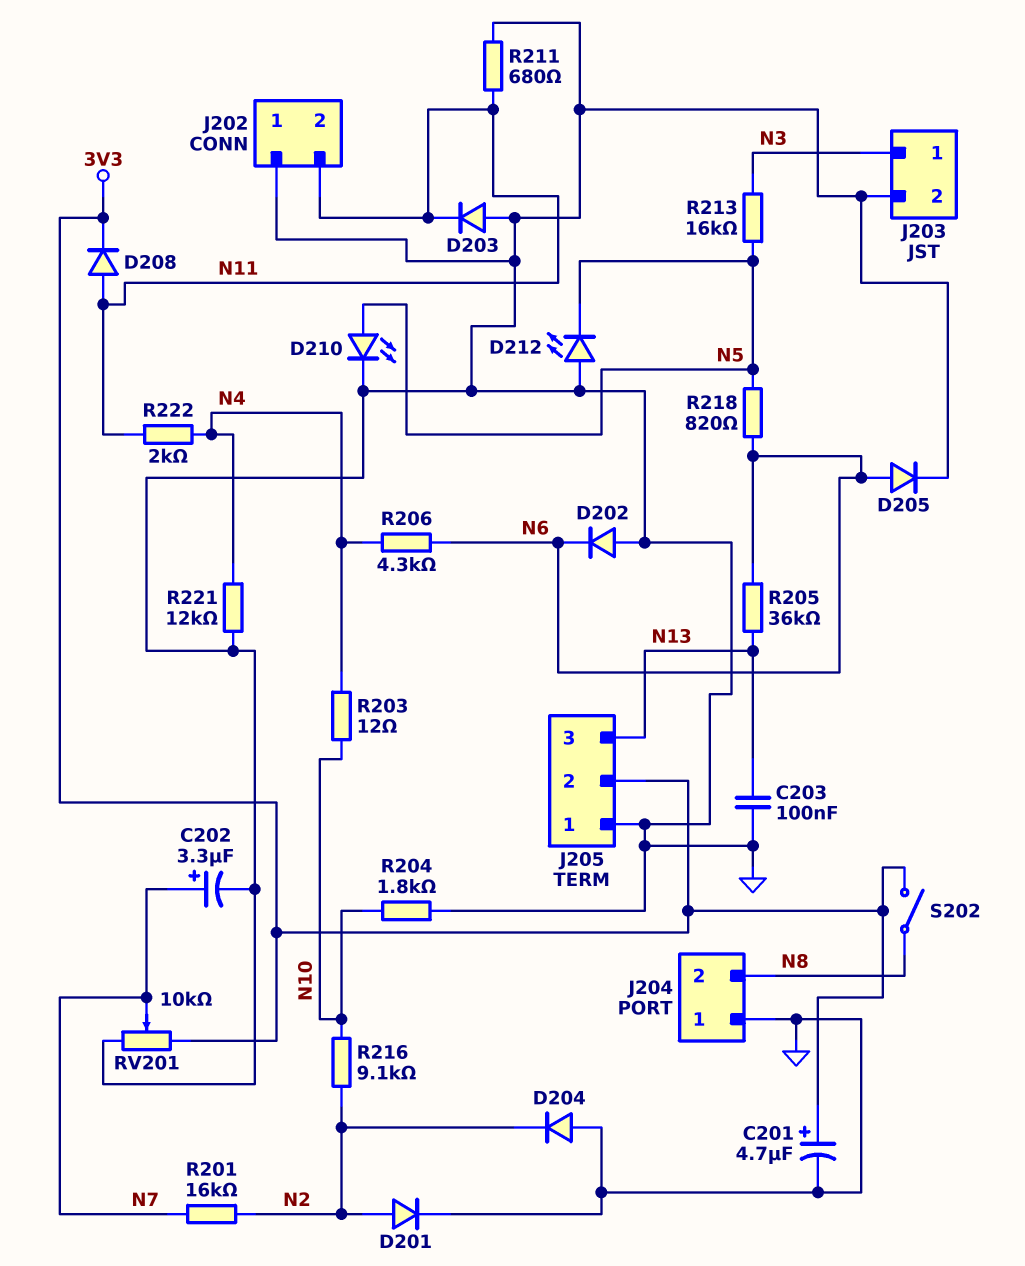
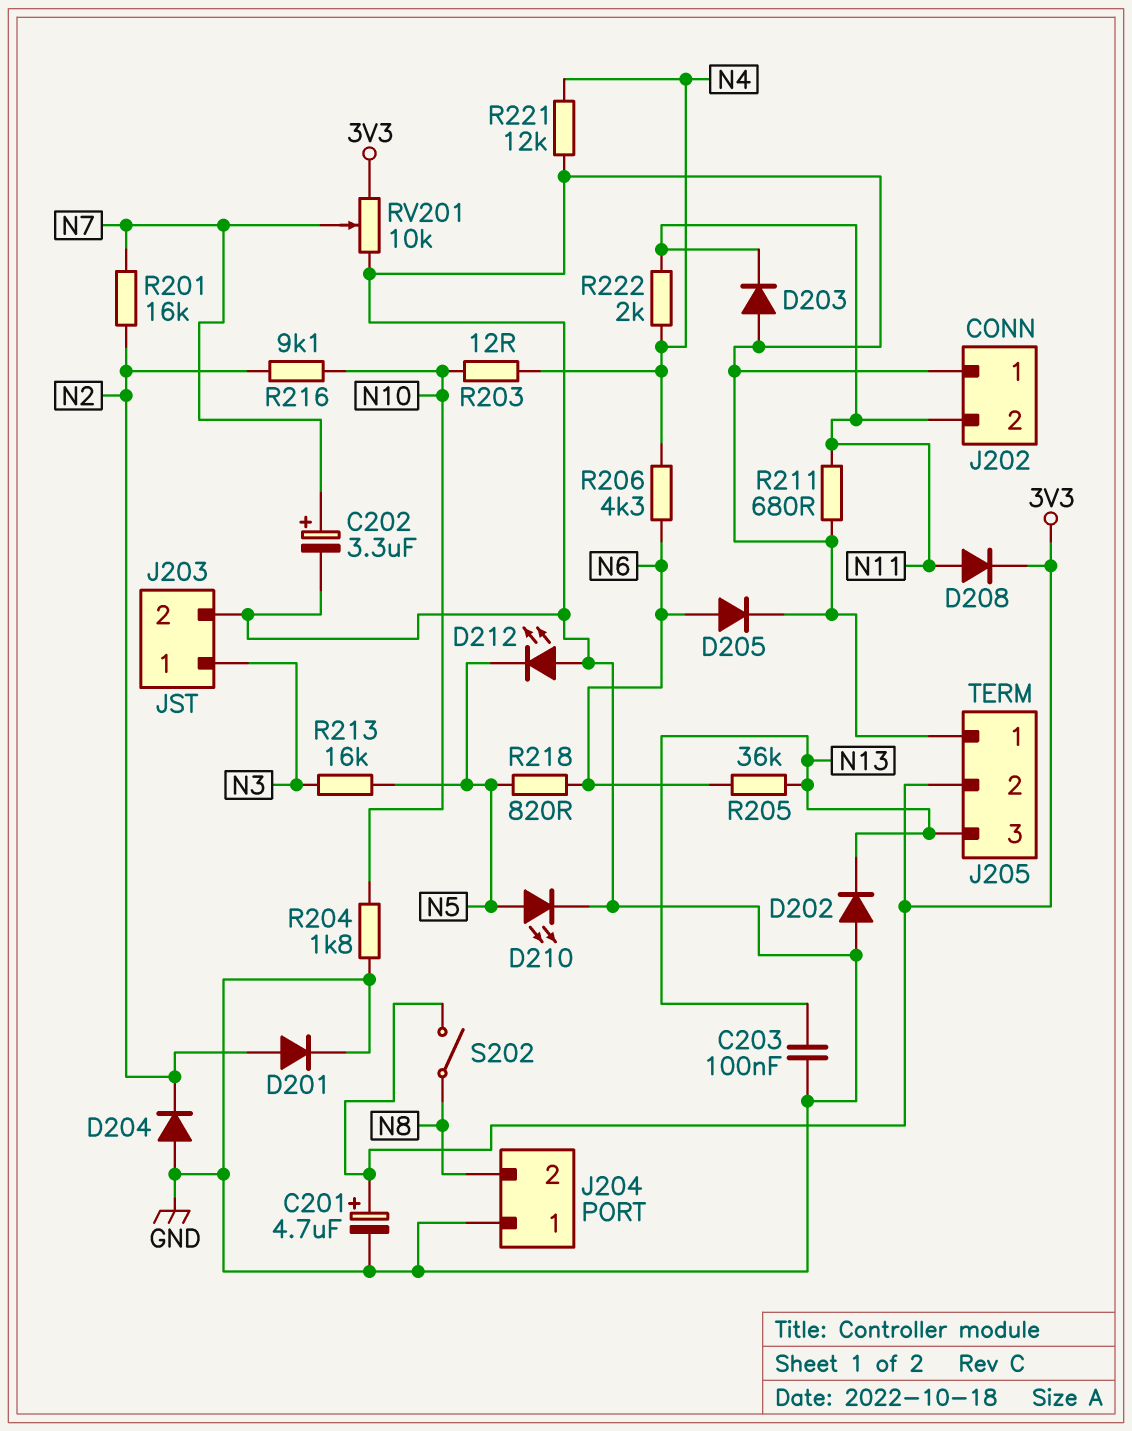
D202: diode (A GND, K N6) -> diode (A GND, K N13)

